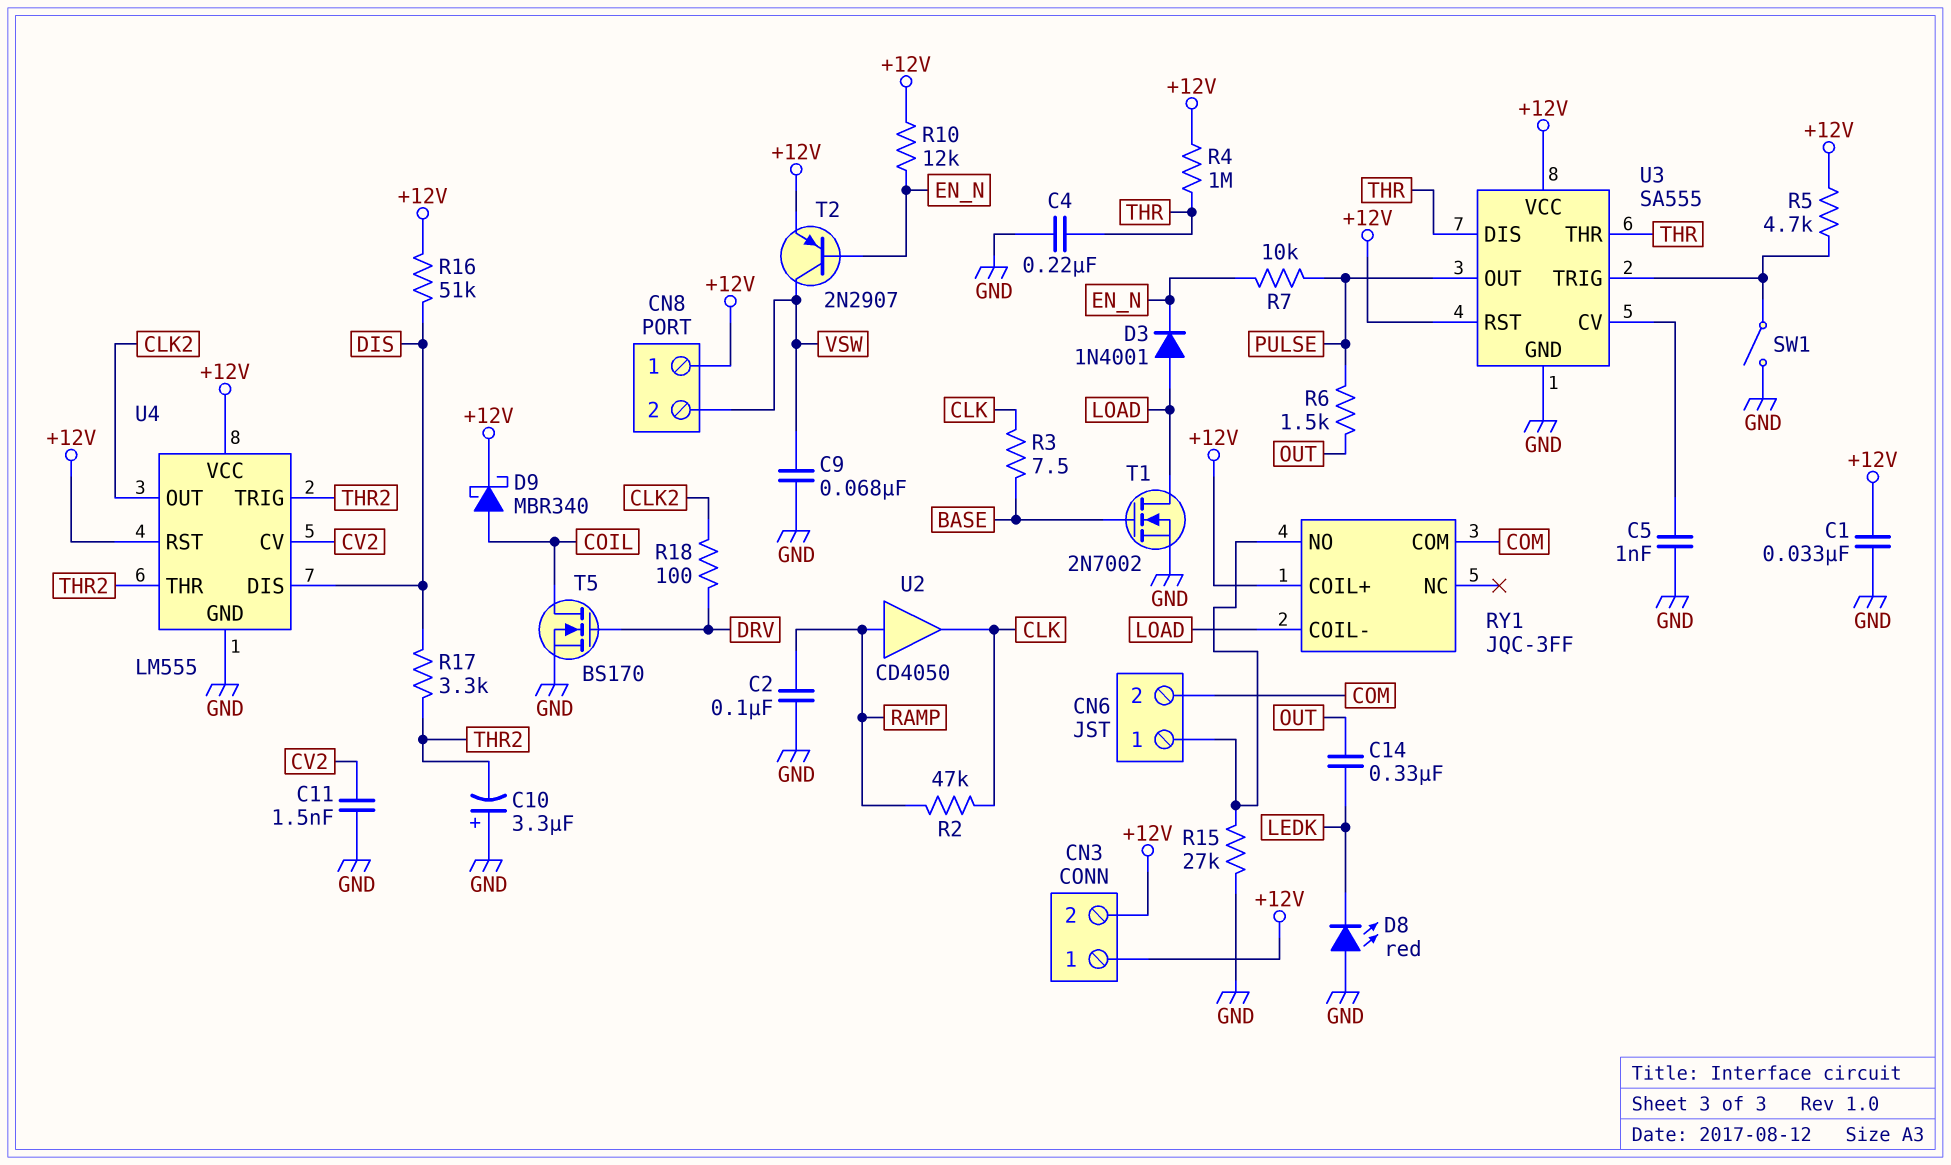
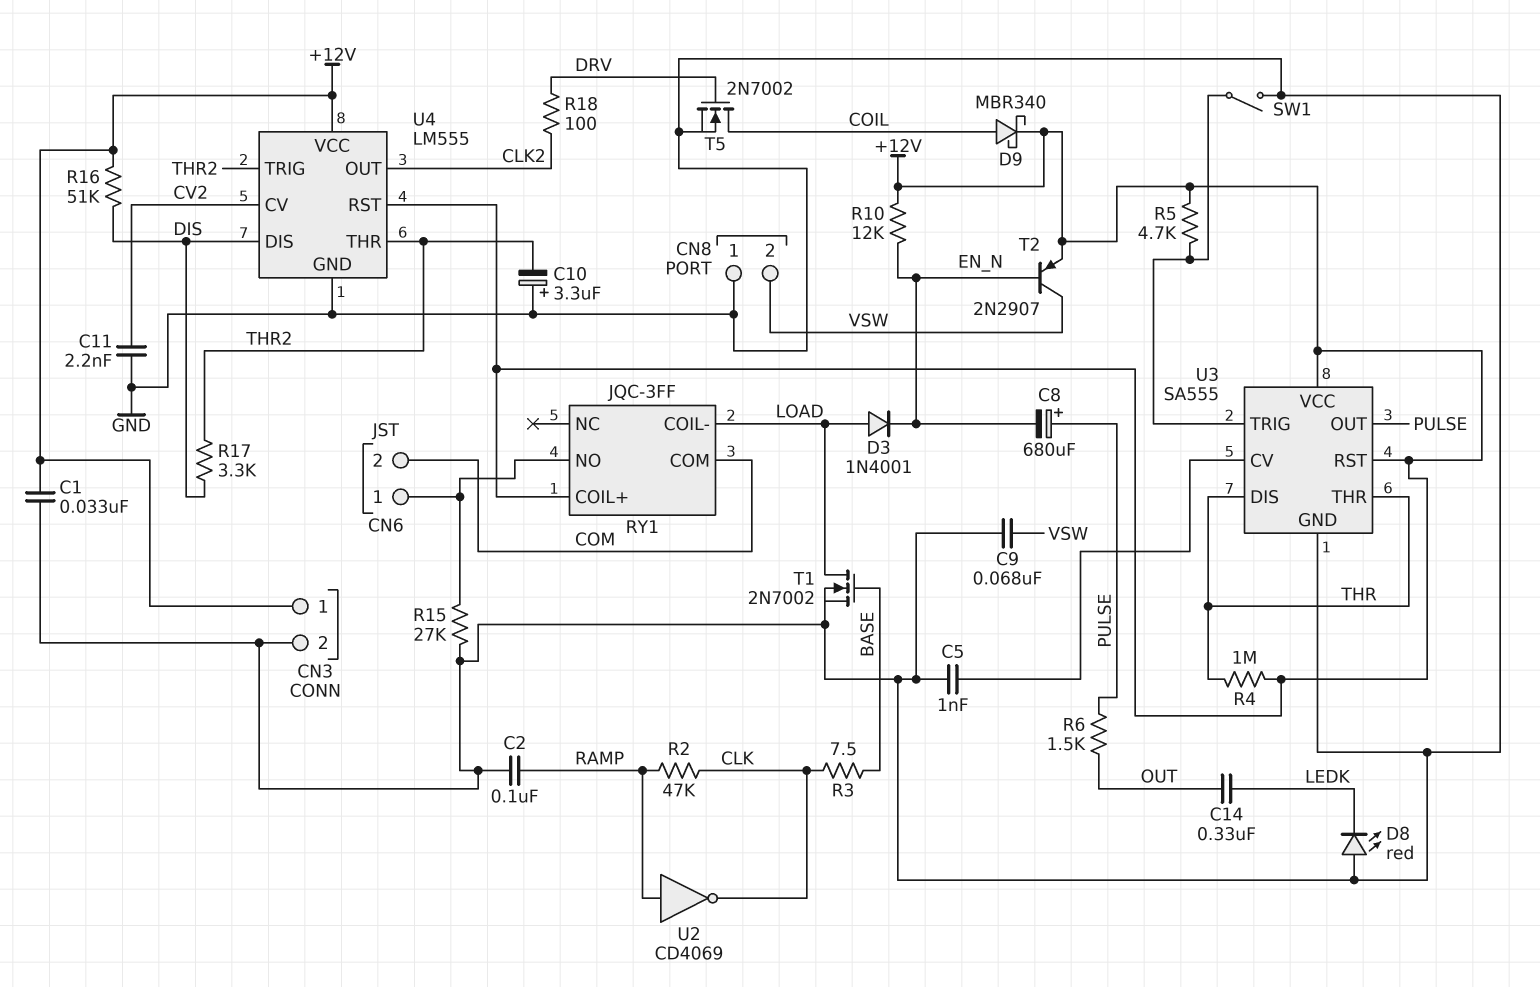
C4: 220nF (GND, THR) -> none
C8: none -> 680uF (plus PULSE, minus EN_N)
C11: 1.5nF (CV2, GND) -> 2.2nF (CV2, GND)
CN3 pin 2: +12V -> GND
CN8 pin 1: +12V -> GND
R7: 10k (EN_N, PULSE) -> none
T5: NMOS BS170 (G DRV, D COIL, S GND) -> NMOS 2N7002 (G DRV, D COIL, S GND)
U2: buffer CD4050 (in RAMP, out CLK) -> NOT CD4069 (in RAMP, out CLK)

